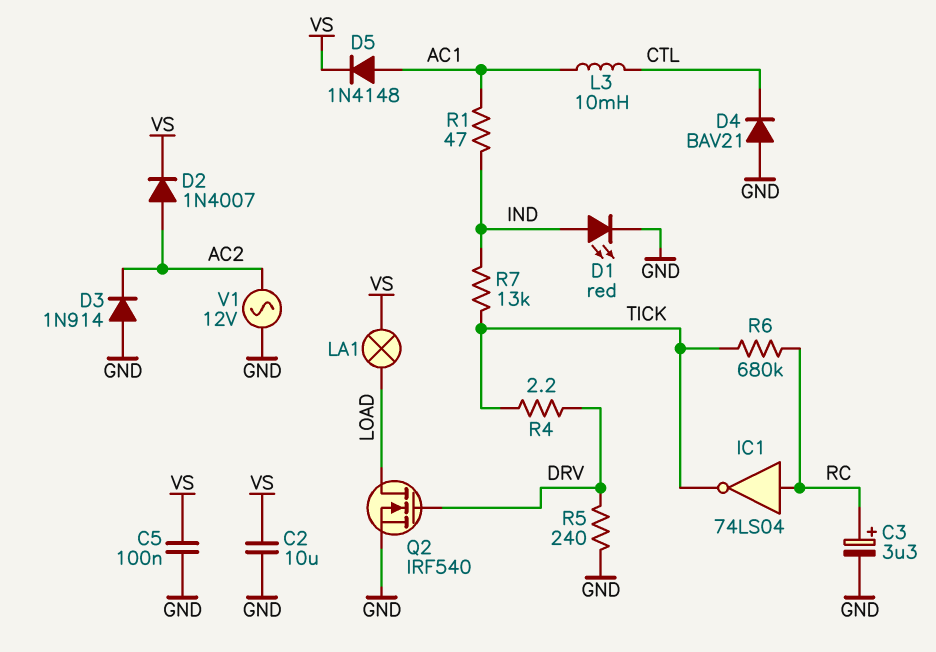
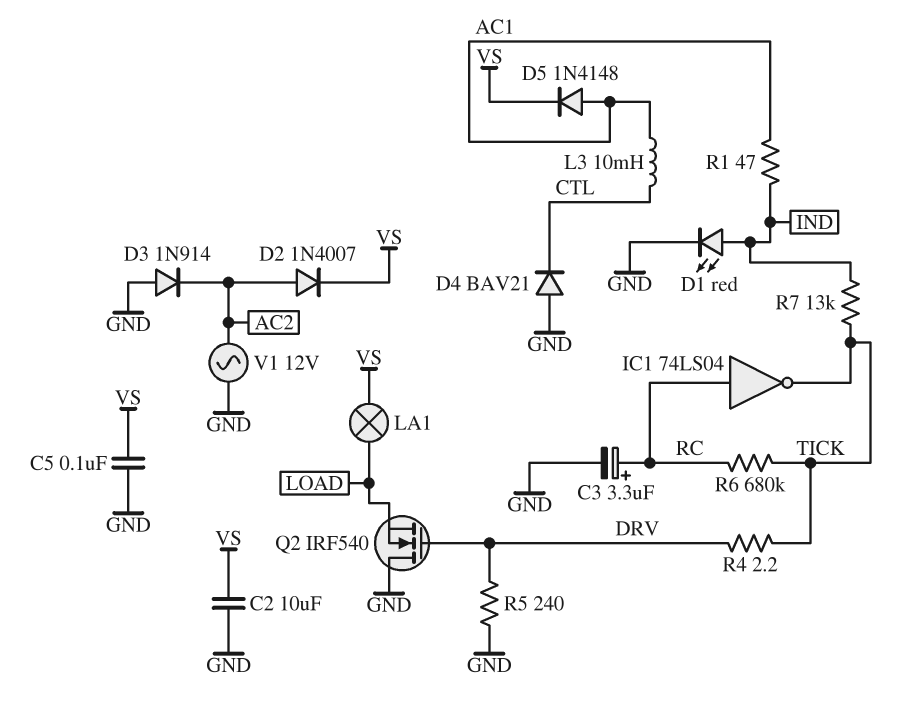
Q2: NMOS IRF540 (G DRV, D LOAD, S GND) -> NMOS IRF540 (G DRV, D GND, S LOAD)

